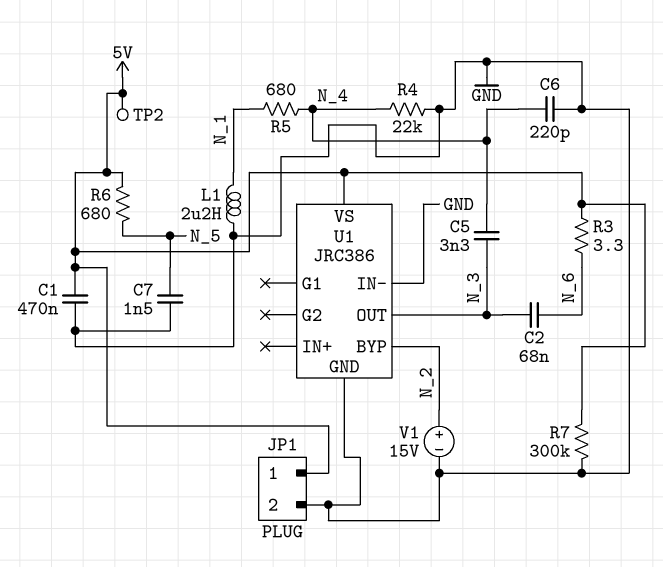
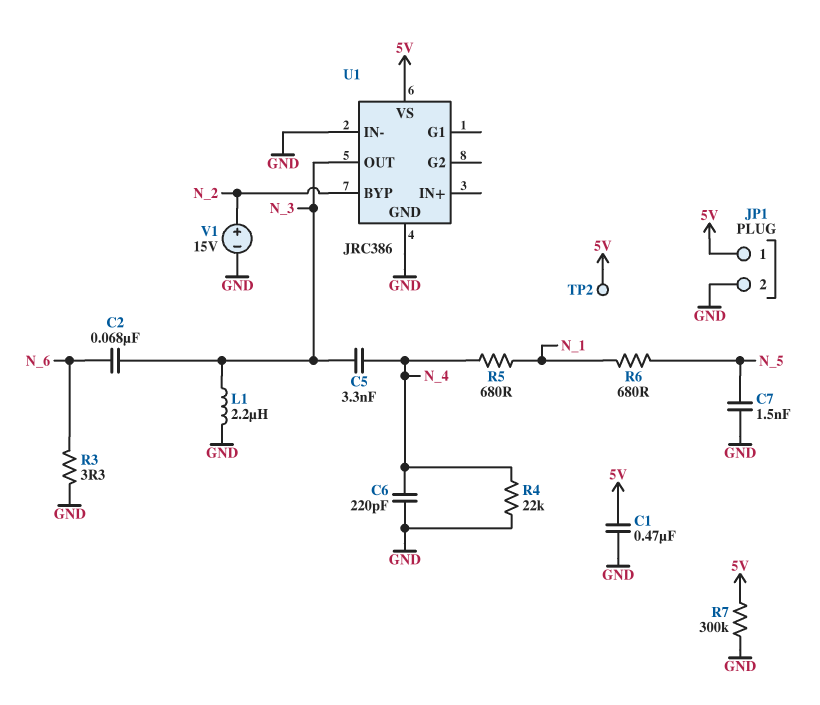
L1: 2.2uH (GND, N_1) -> 2.2uH (GND, N_3)
R3: 3.3 (5V, N_6) -> 3.3 (GND, N_6)
R6: 680 (5V, N_5) -> 680 (N_1, N_5)

